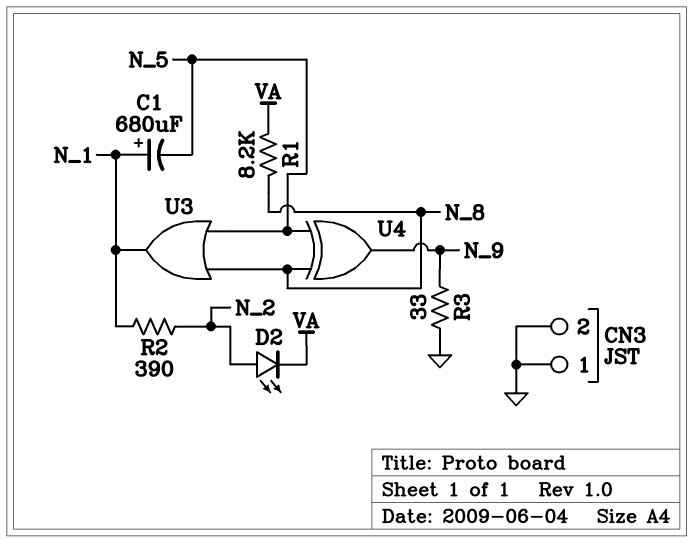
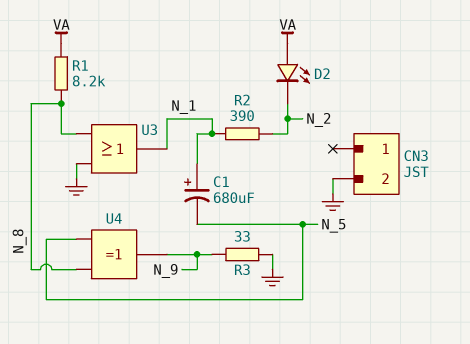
CN3 pin 1: GND -> none
D2: LED (A N_2, K VA) -> LED (A VA, K N_2)
U3: OR (in N_5, in N_8, out N_1) -> OR (in GND, in N_8, out N_1)

